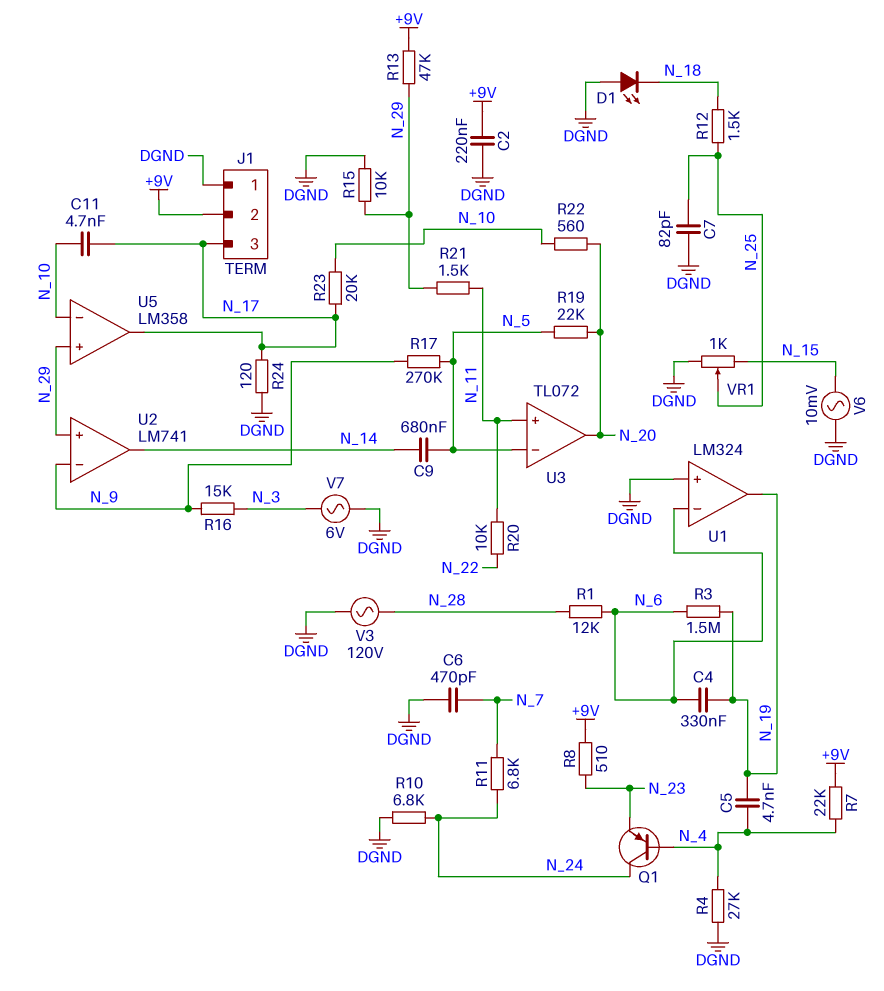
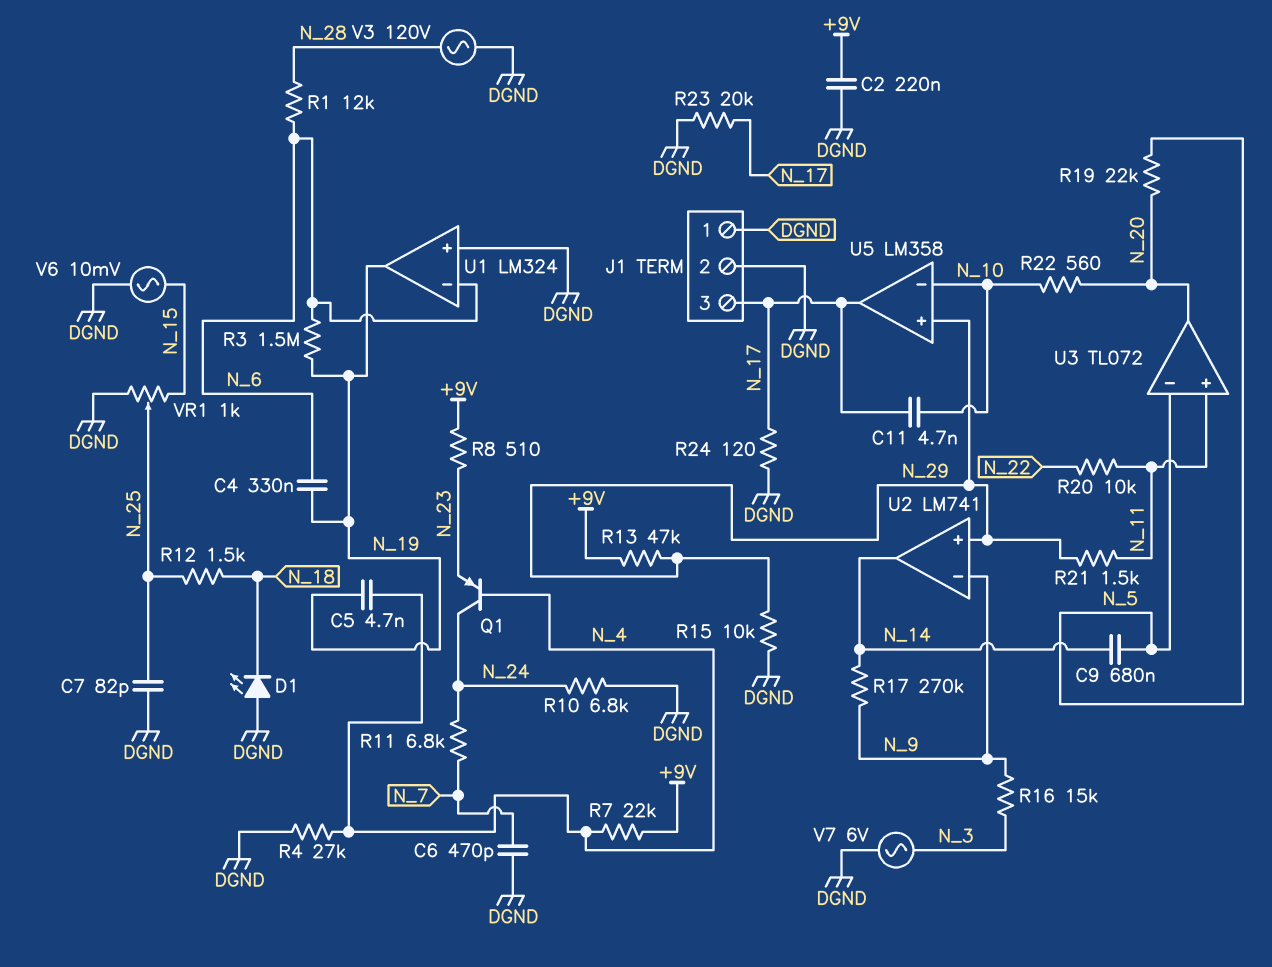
J1 pin 2: +9V -> DGND
R17: 270k (N_5, N_9) -> 270k (N_9, N_14)
R23: 20k (N_10, N_17) -> 20k (DGND, N_17)

